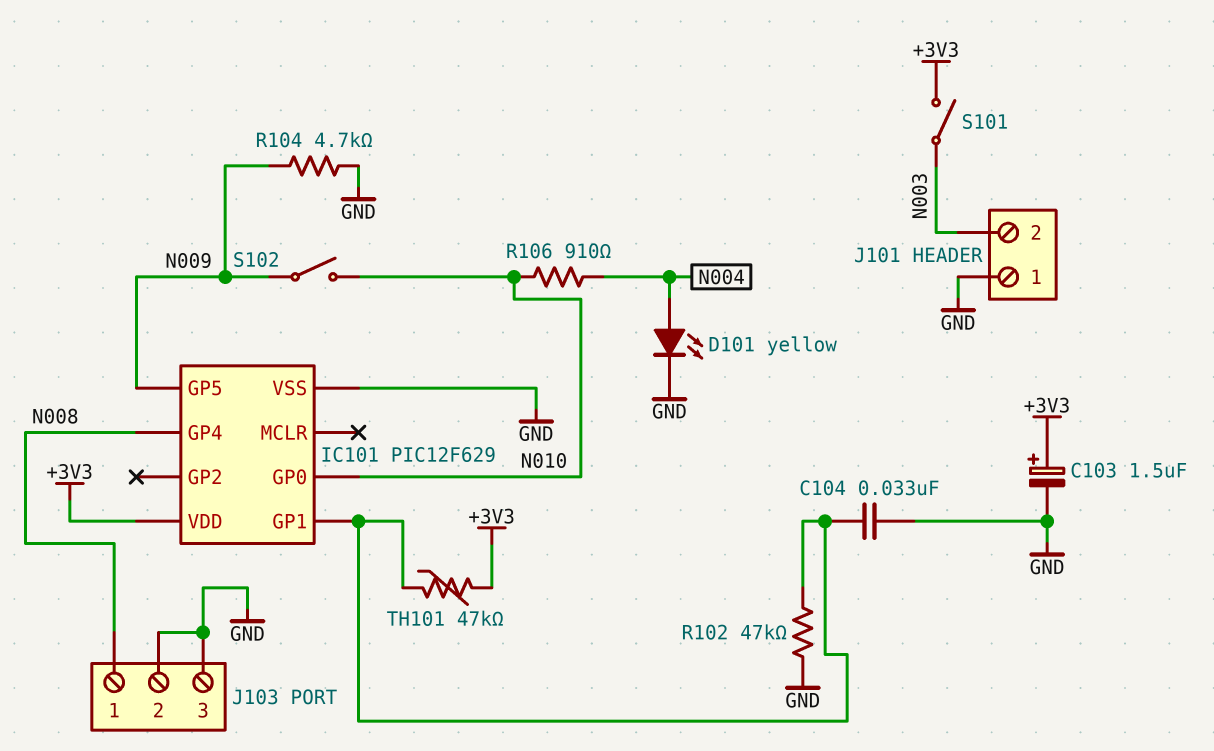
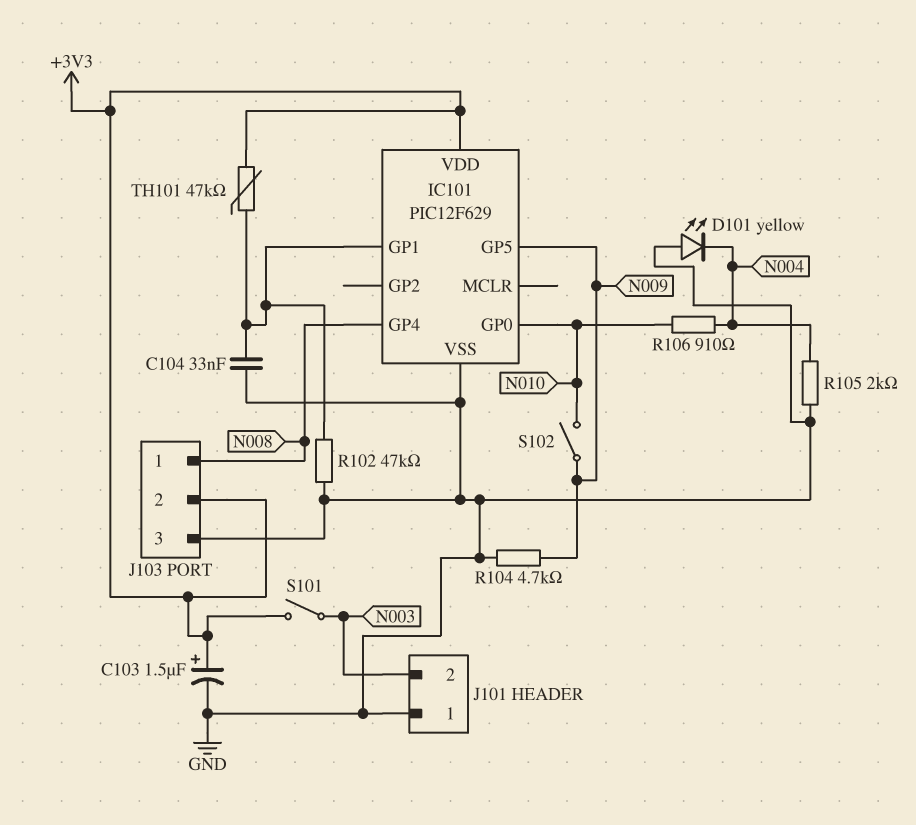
D101: LED yellow (A N004, K GND) -> LED yellow (A GND, K N004)
J103 pin 2: GND -> +3V3
R105: none -> 2k (GND, N004)

